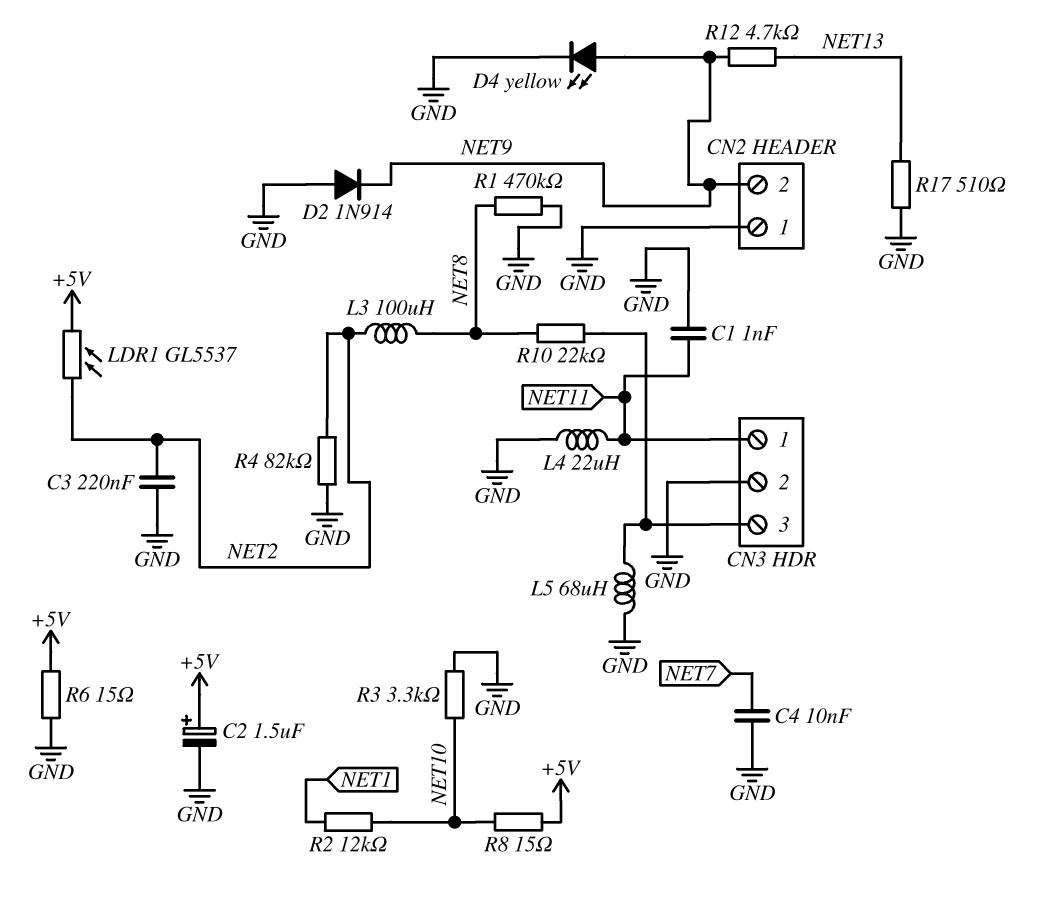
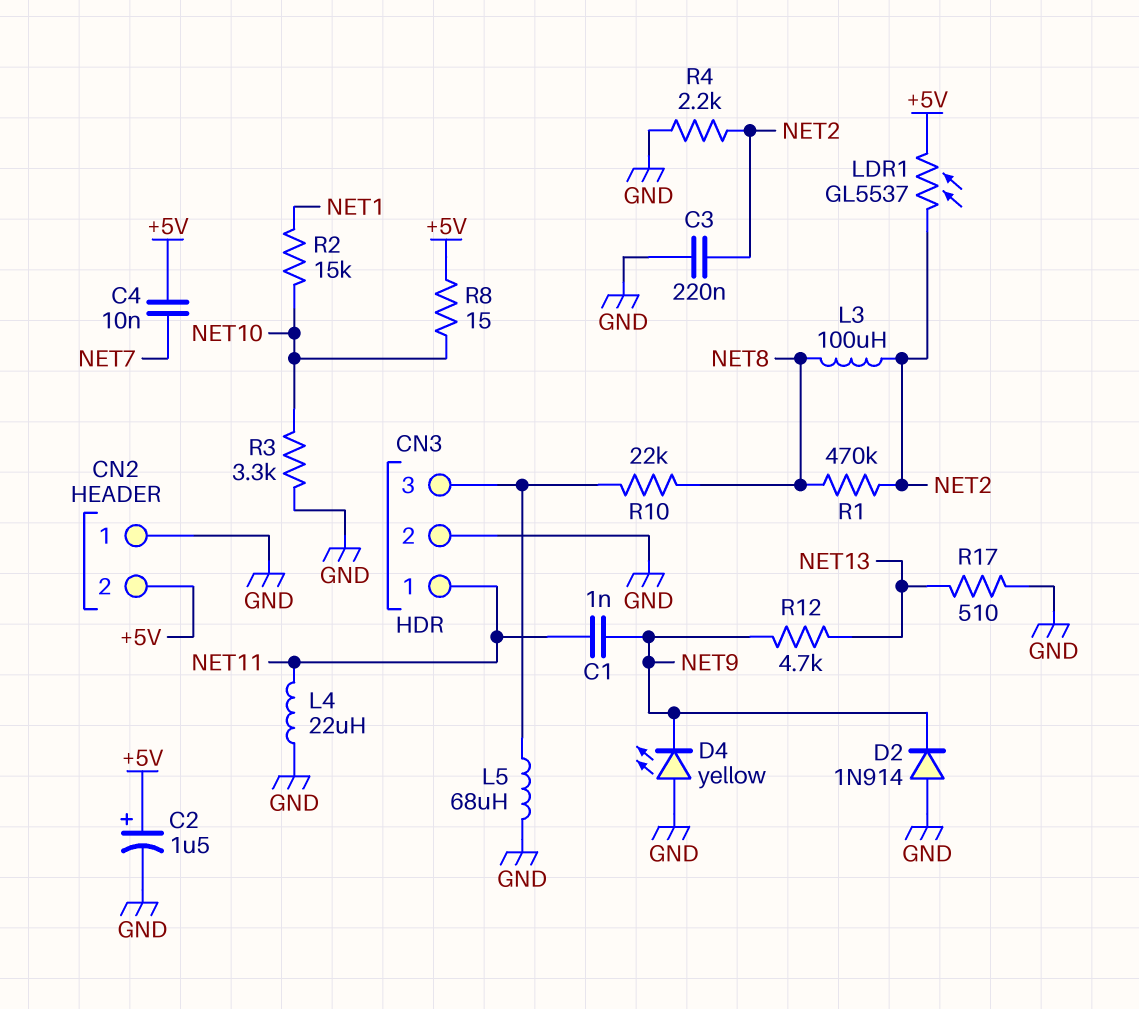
C1: 1nF (GND, NET11) -> 1nF (NET9, NET11)
C4: 10nF (GND, NET7) -> 10nF (+5V, NET7)
CN2 pin 2: NET9 -> +5V
D4: LED yellow (A NET9, K GND) -> LED yellow (A GND, K NET9)
R1: 470k (GND, NET8) -> 470k (NET2, NET8)
R2: 12k (NET1, NET10) -> 15k (NET1, NET10)
R4: 82k (GND, NET2) -> 2.2k (GND, NET2)
R6: 15 (+5V, GND) -> none

